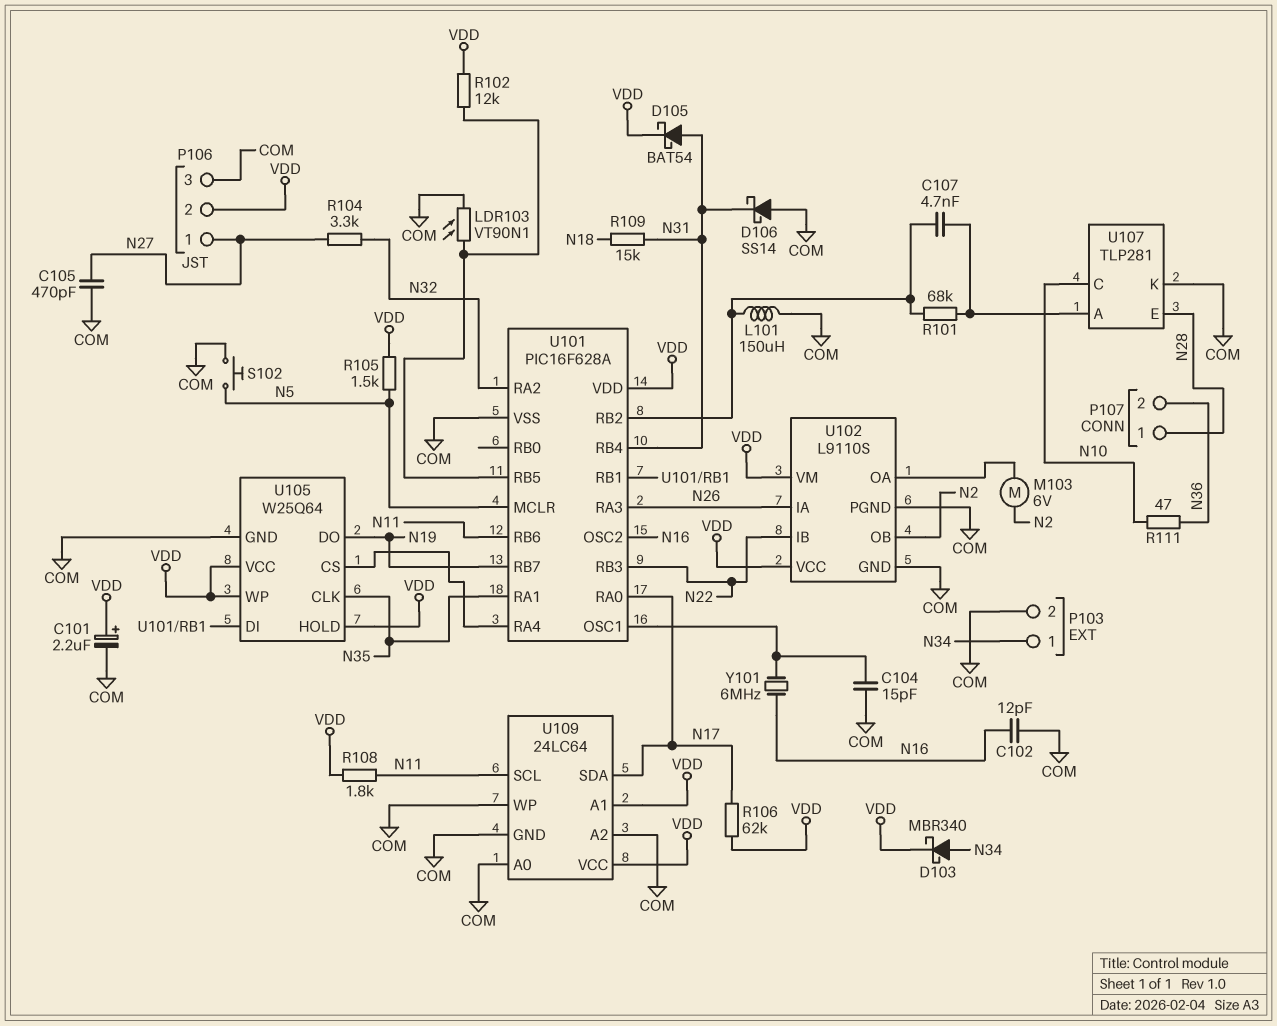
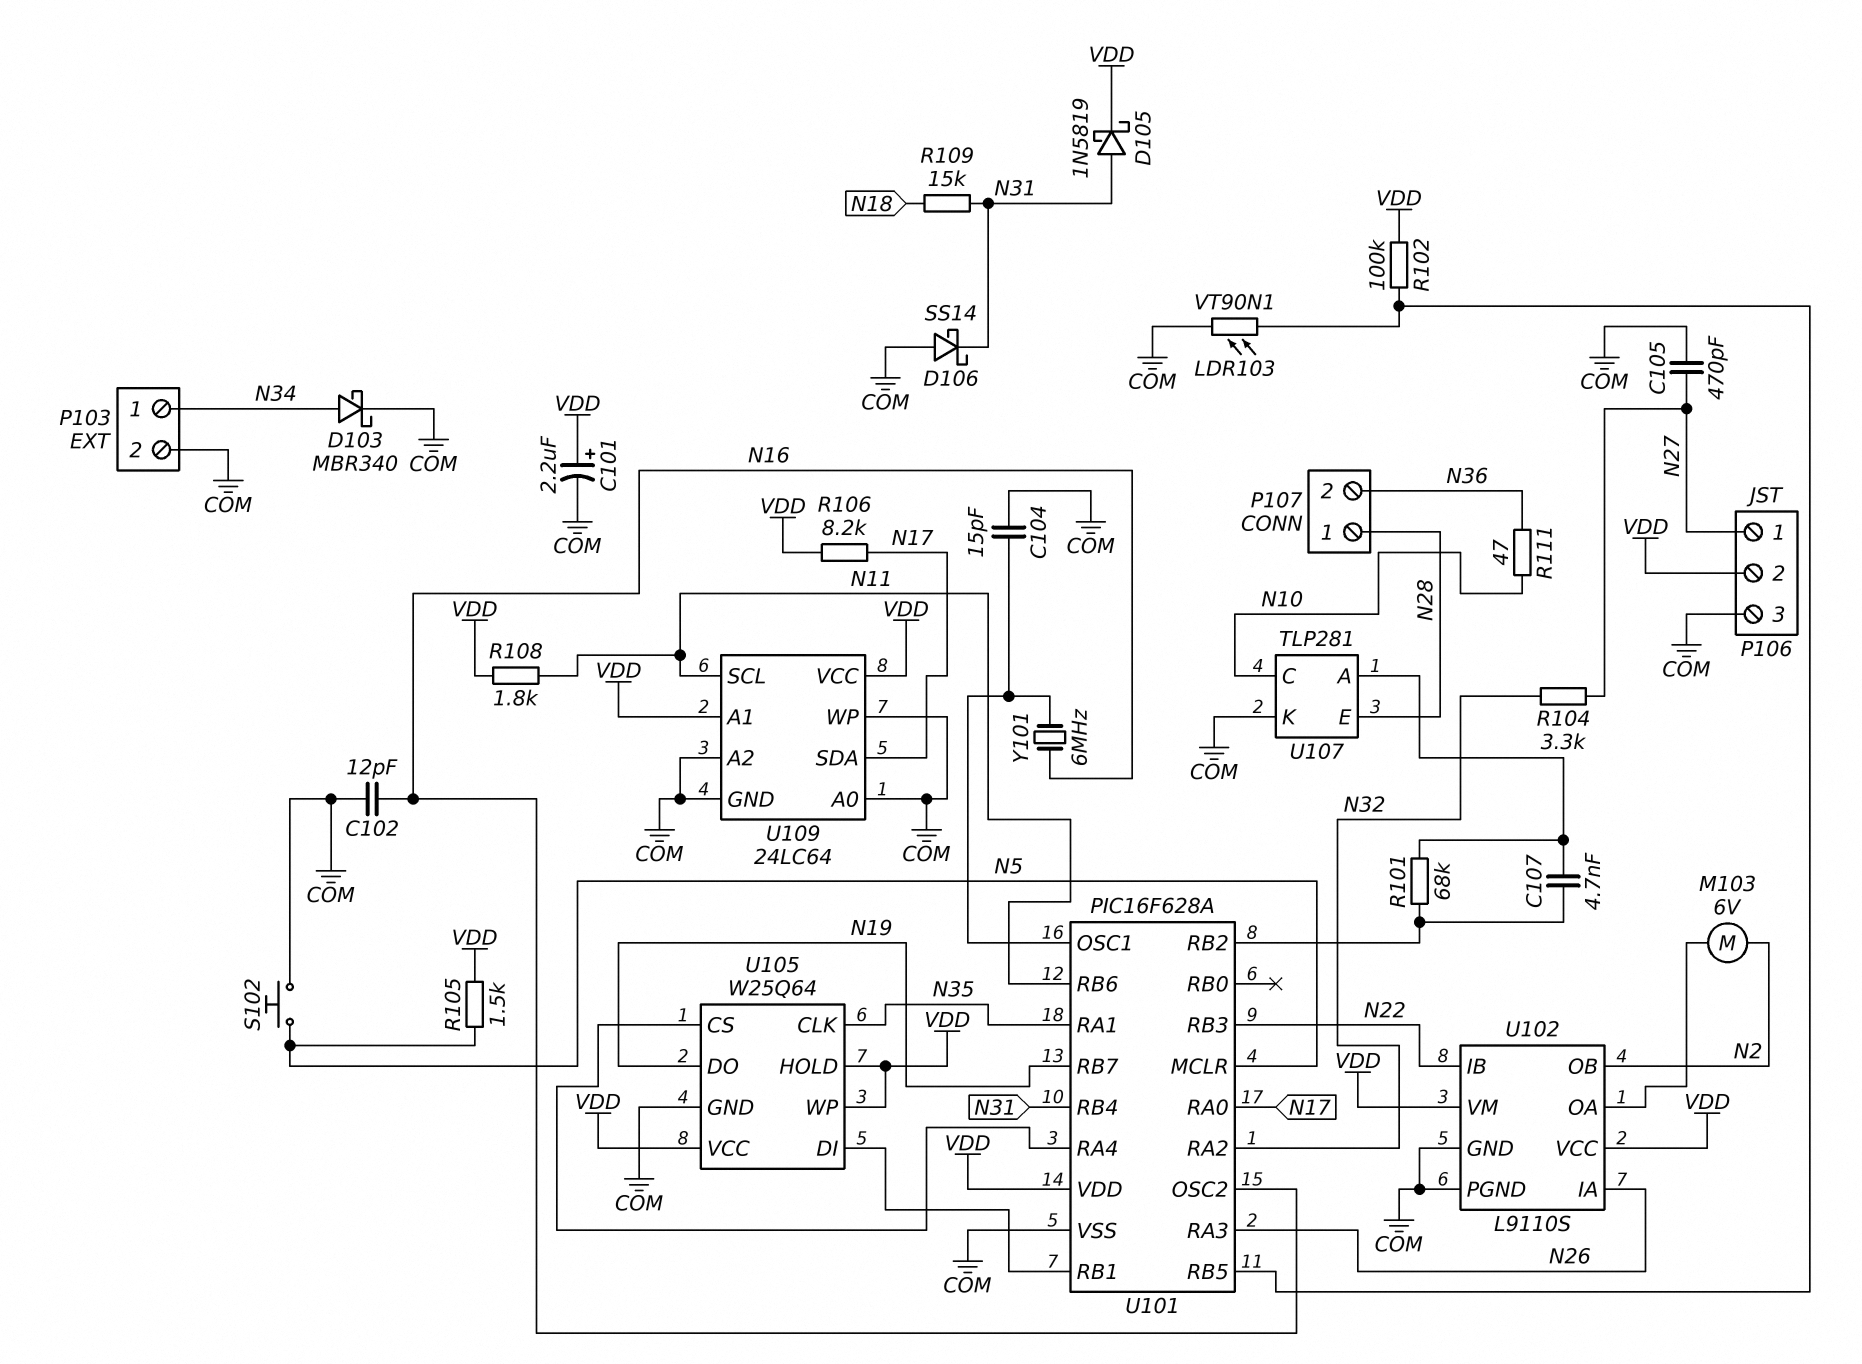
D103: schottky MBR340 (A N34, K VDD) -> schottky MBR340 (A N34, K COM)
D105: schottky BAT54 (A N31, K VDD) -> schottky 1N5819 (A N31, K VDD)
L101: 150uH (COM, U101/RB2) -> none
R102: 12k (U101/RB5, VDD) -> 100k (U101/RB5, VDD)
R106: 62k (N17, VDD) -> 8.2k (N17, VDD)

